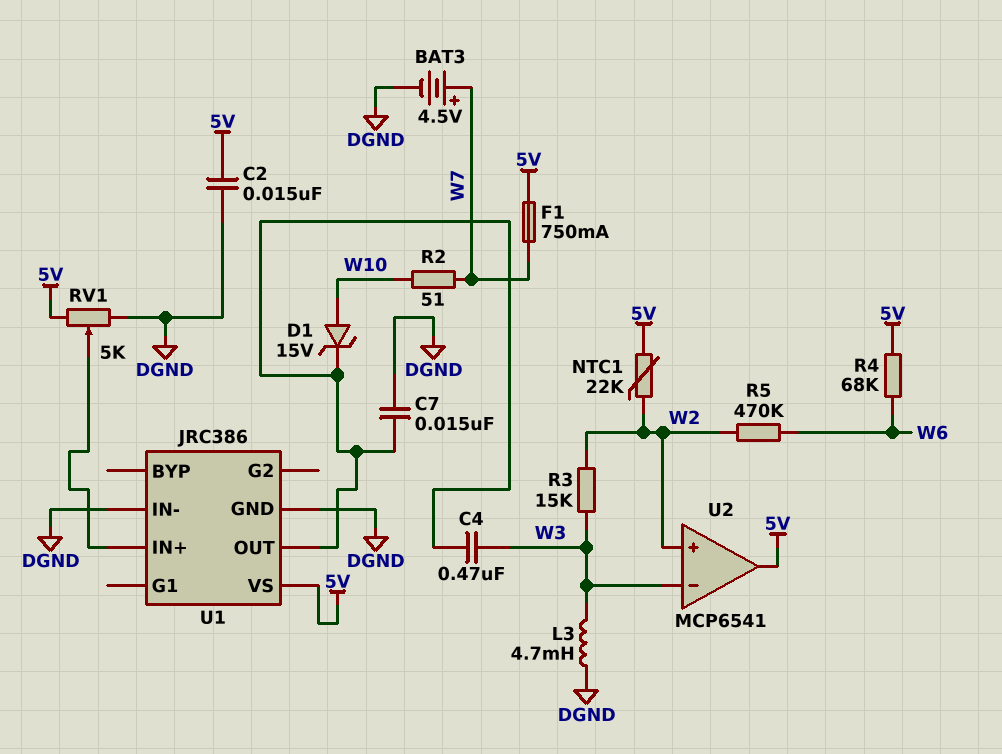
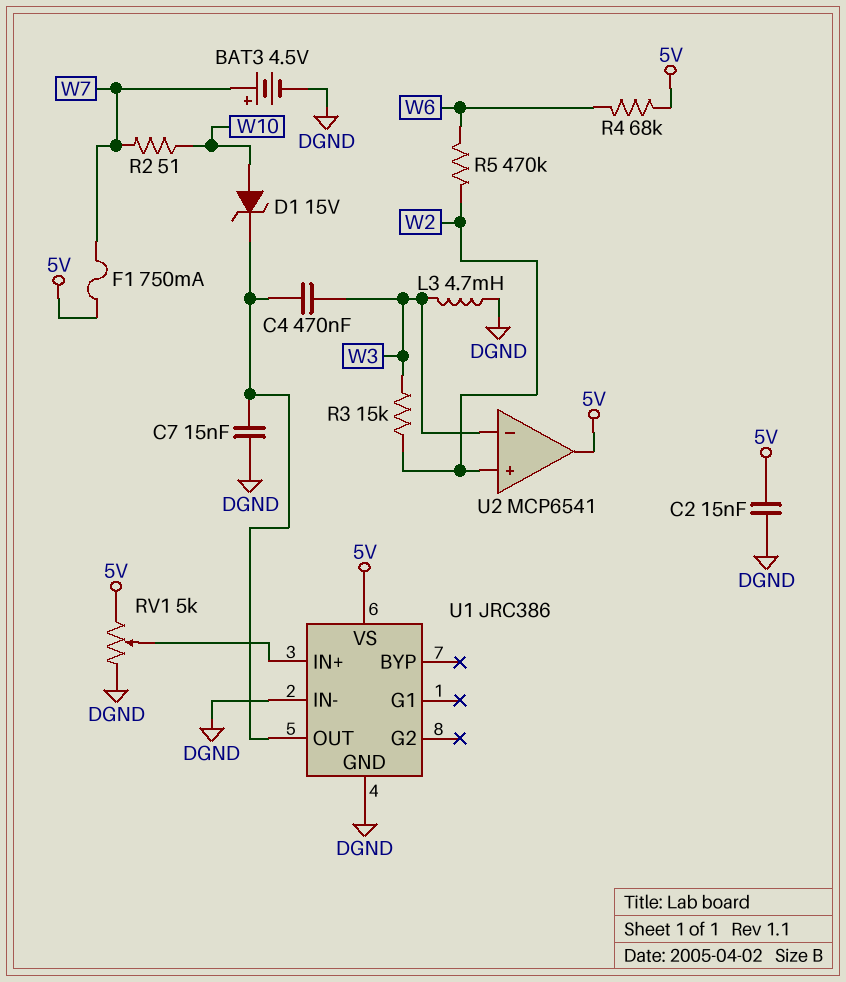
NTC1: 22k (5V, W2) -> none

